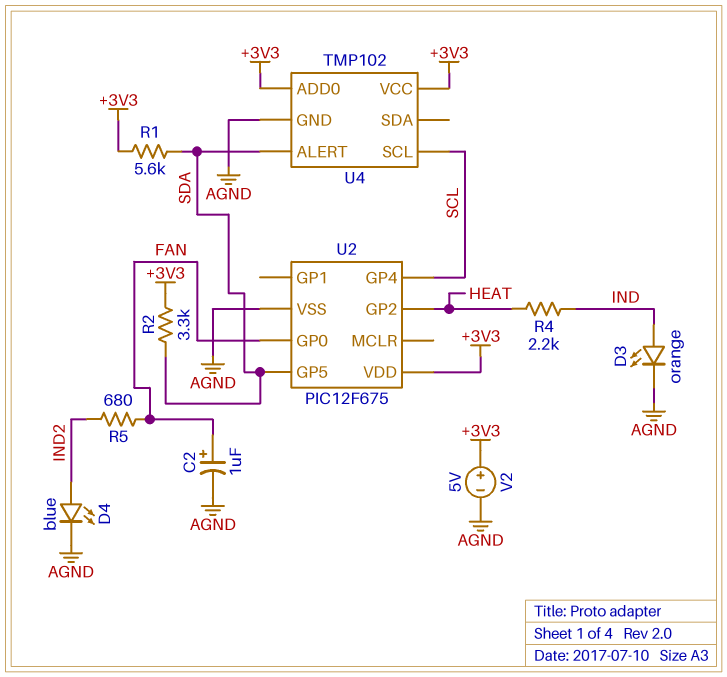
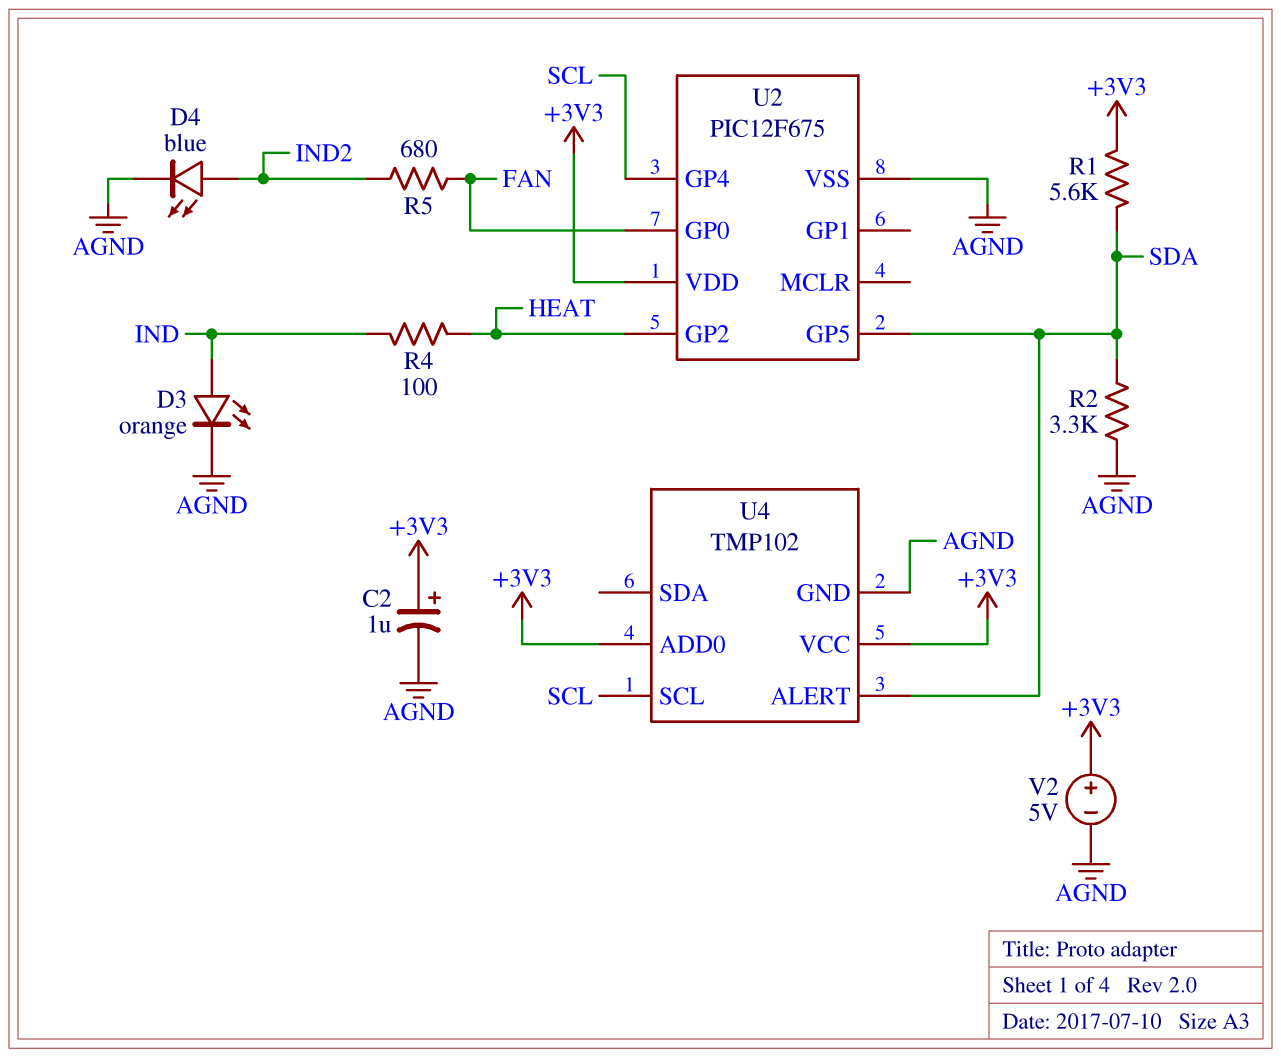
C2: 1uF (plus FAN, minus AGND) -> 1uF (plus +3V3, minus AGND)
R2: 3.3k (+3V3, SDA) -> 3.3k (AGND, SDA)
R4: 2.2k (HEAT, IND) -> 100 (HEAT, IND)

